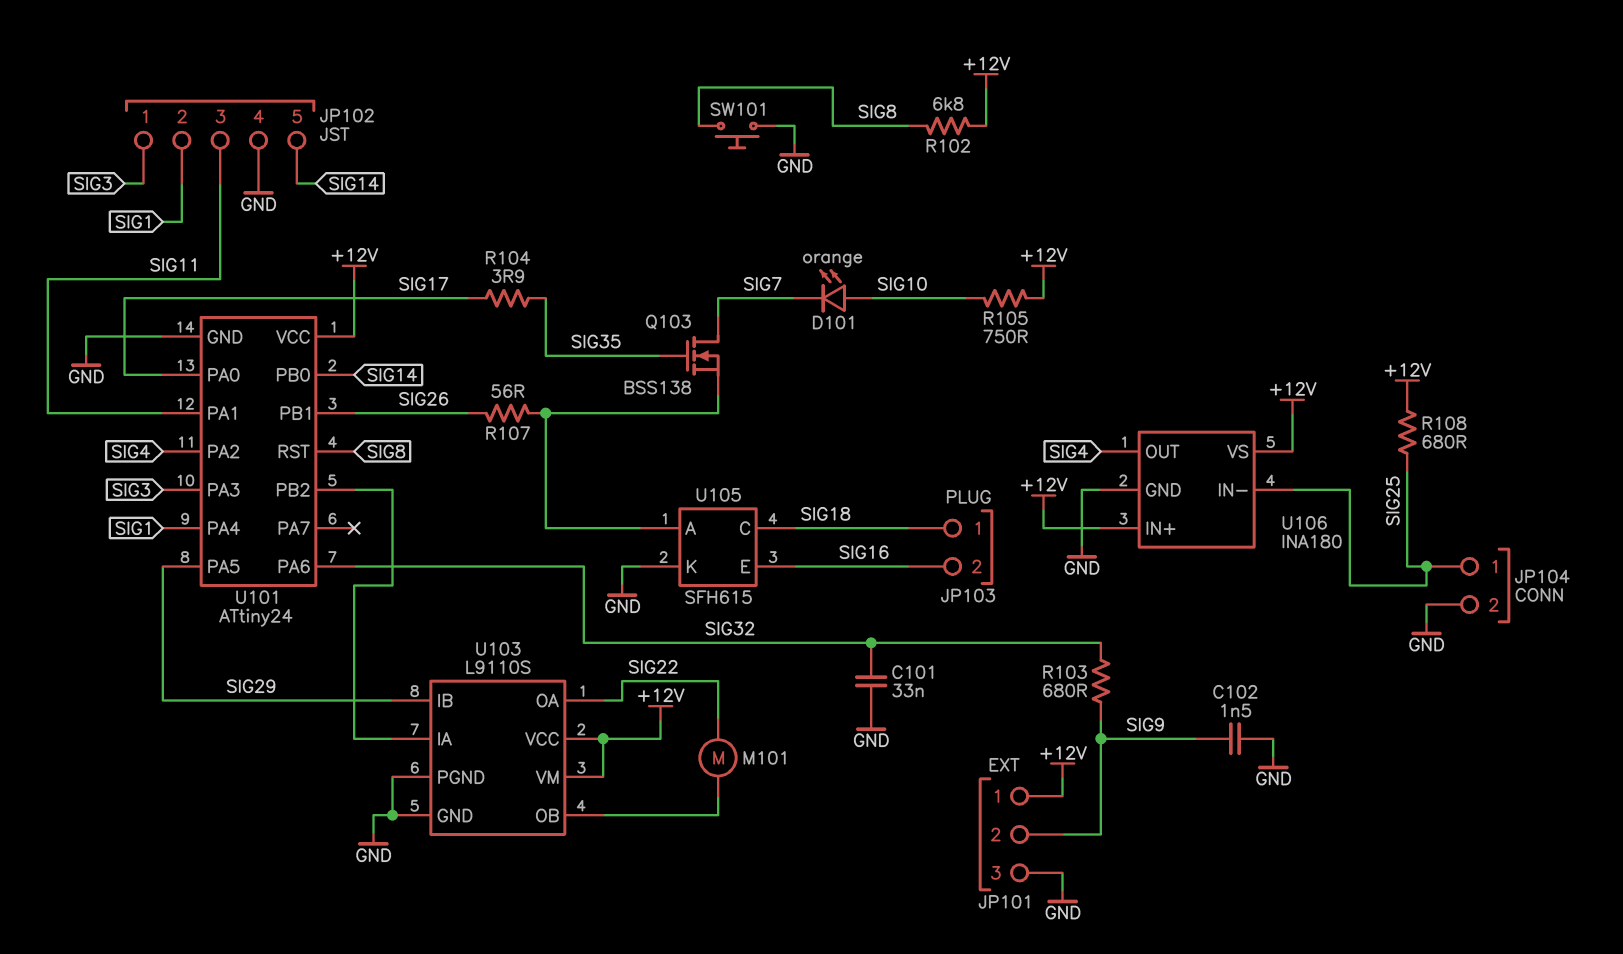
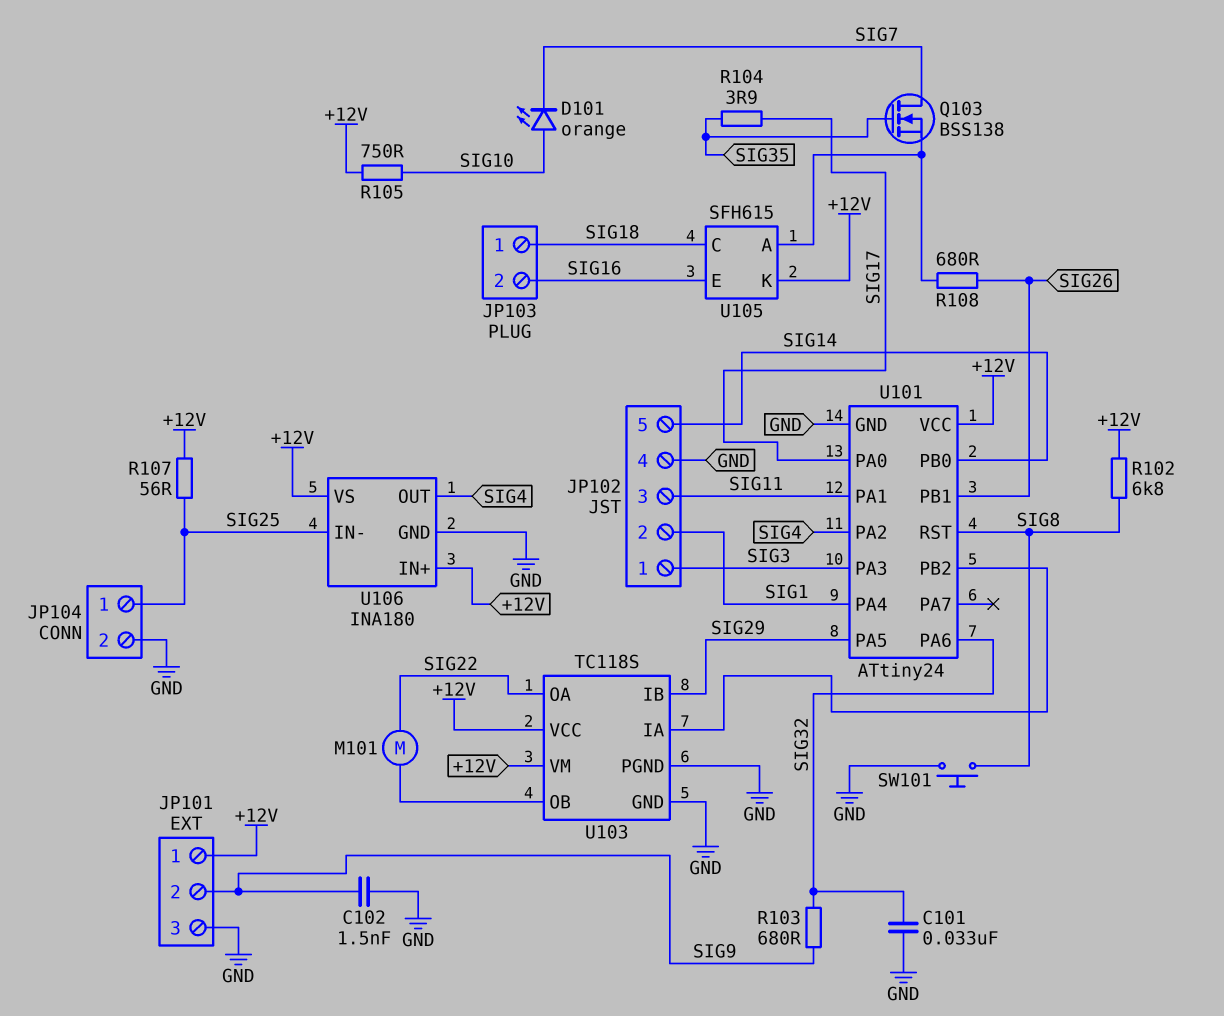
R107: 56 (SIG26, U105/A) -> 56 (+12V, SIG25)
R108: 680 (+12V, SIG25) -> 680 (SIG26, U105/A)
U103: L9110S -> TC118S
U105 pin K: GND -> +12V

